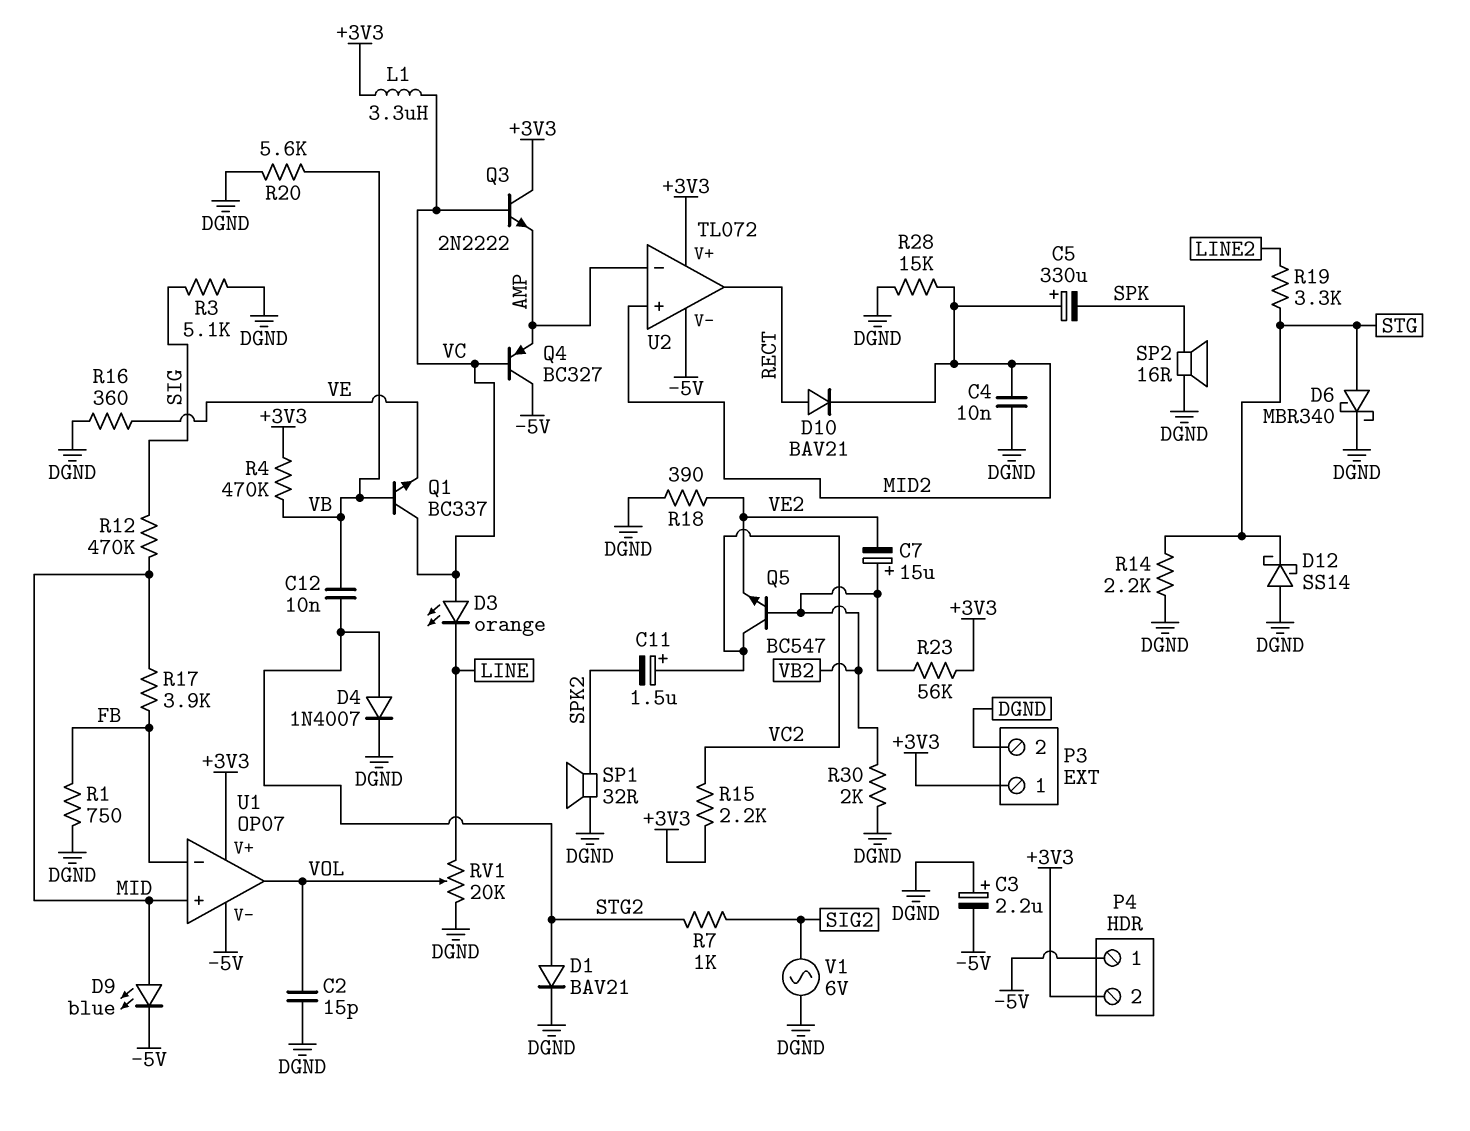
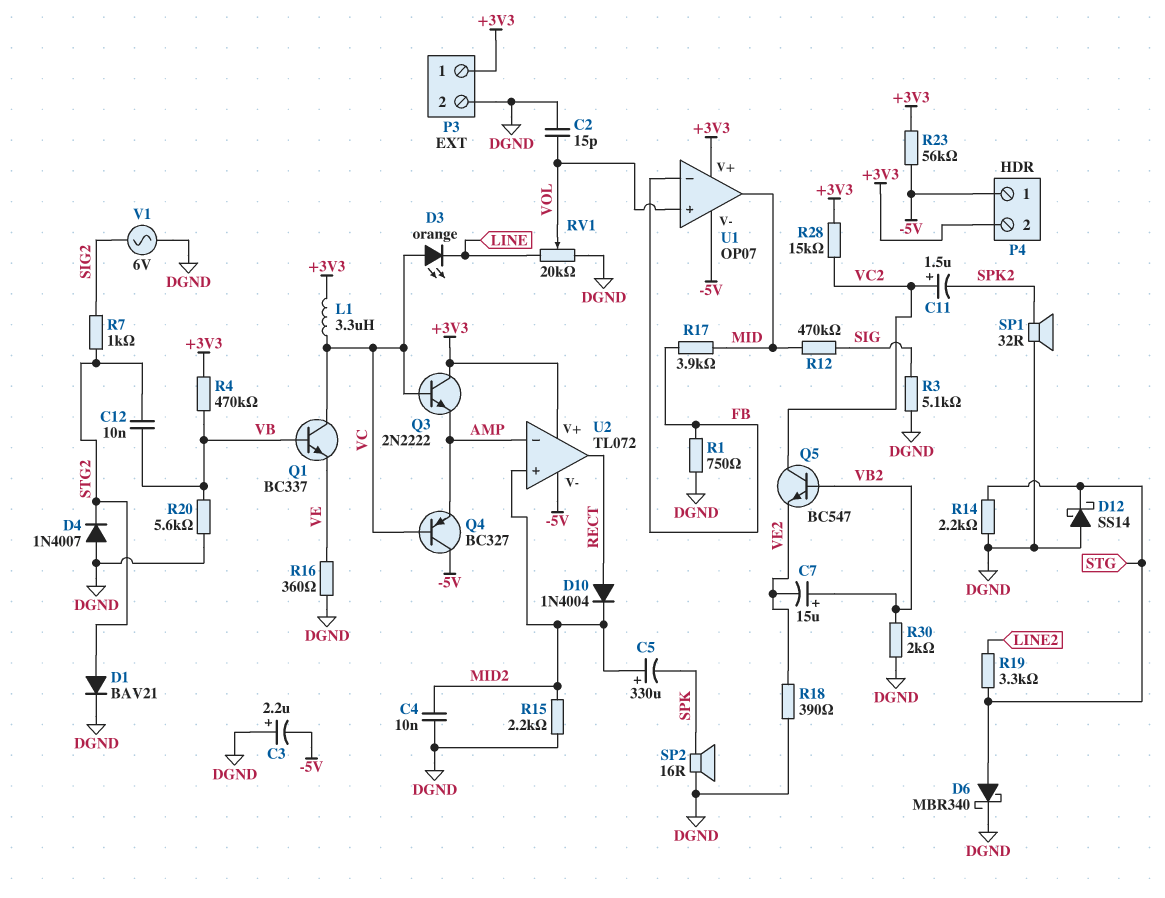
D4: diode 1N4007 (A STG2, K DGND) -> diode 1N4007 (A DGND, K STG2)
D9: LED blue (A MID, K -5V) -> none
D10: diode BAV21 (A RECT, K MID2) -> diode 1N4004 (A RECT, K MID2)
R15: 2.2k (+3V3, VC2) -> 2.2k (DGND, MID2)
R23: 56k (+3V3, VB2) -> 56k (+3V3, -5V)
R28: 15k (DGND, MID2) -> 15k (+3V3, VC2)
U1 pin in+: MID -> VOL
U1 pin out: VOL -> MID

